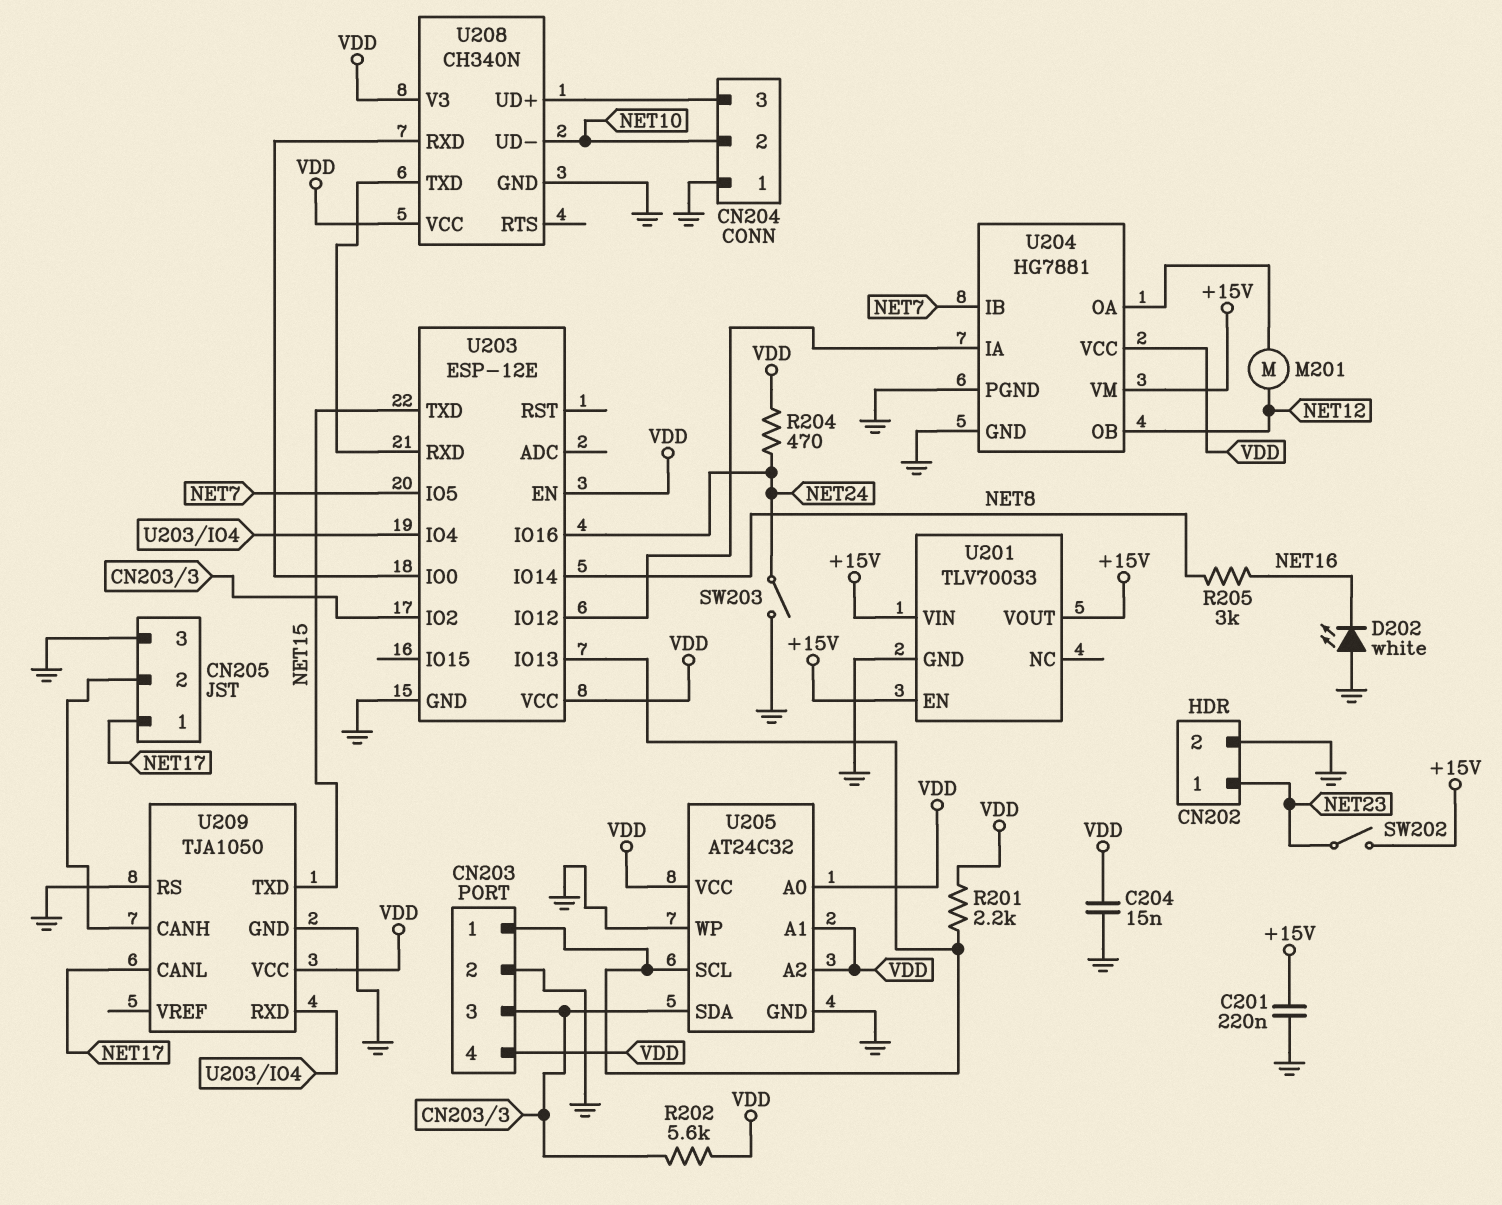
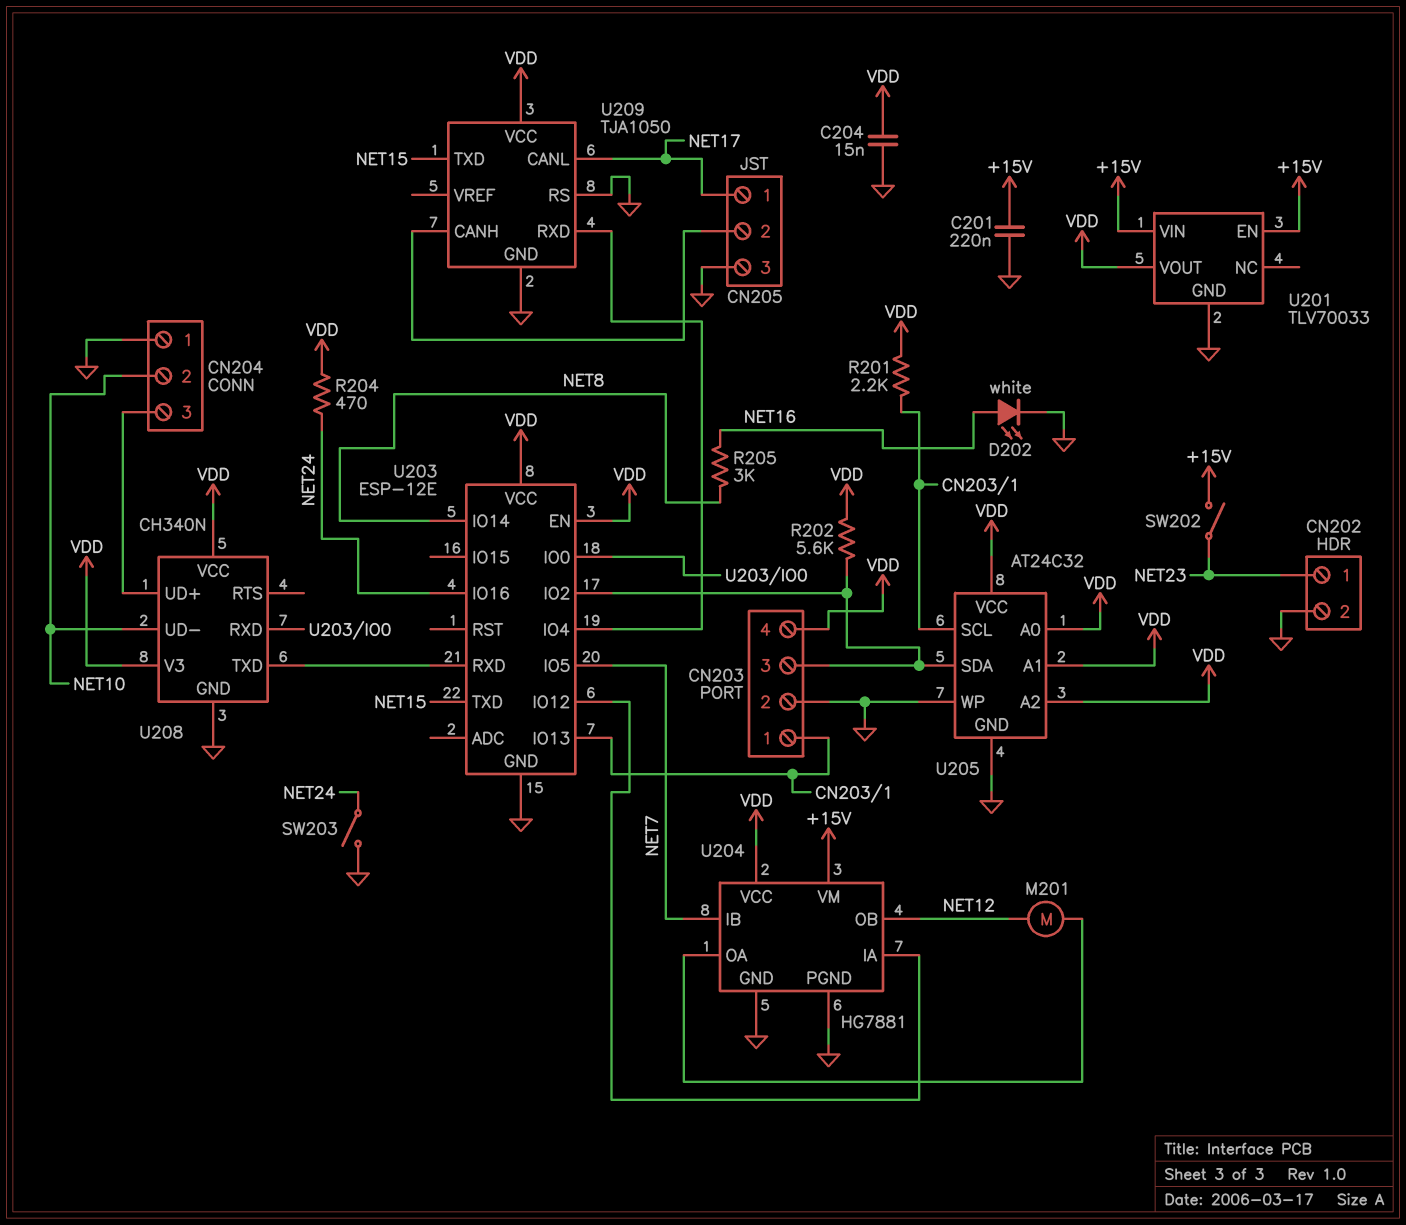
D202: LED white (A GND, K NET16) -> LED white (A NET16, K GND)
U201 pin VOUT: +15V -> VDD

